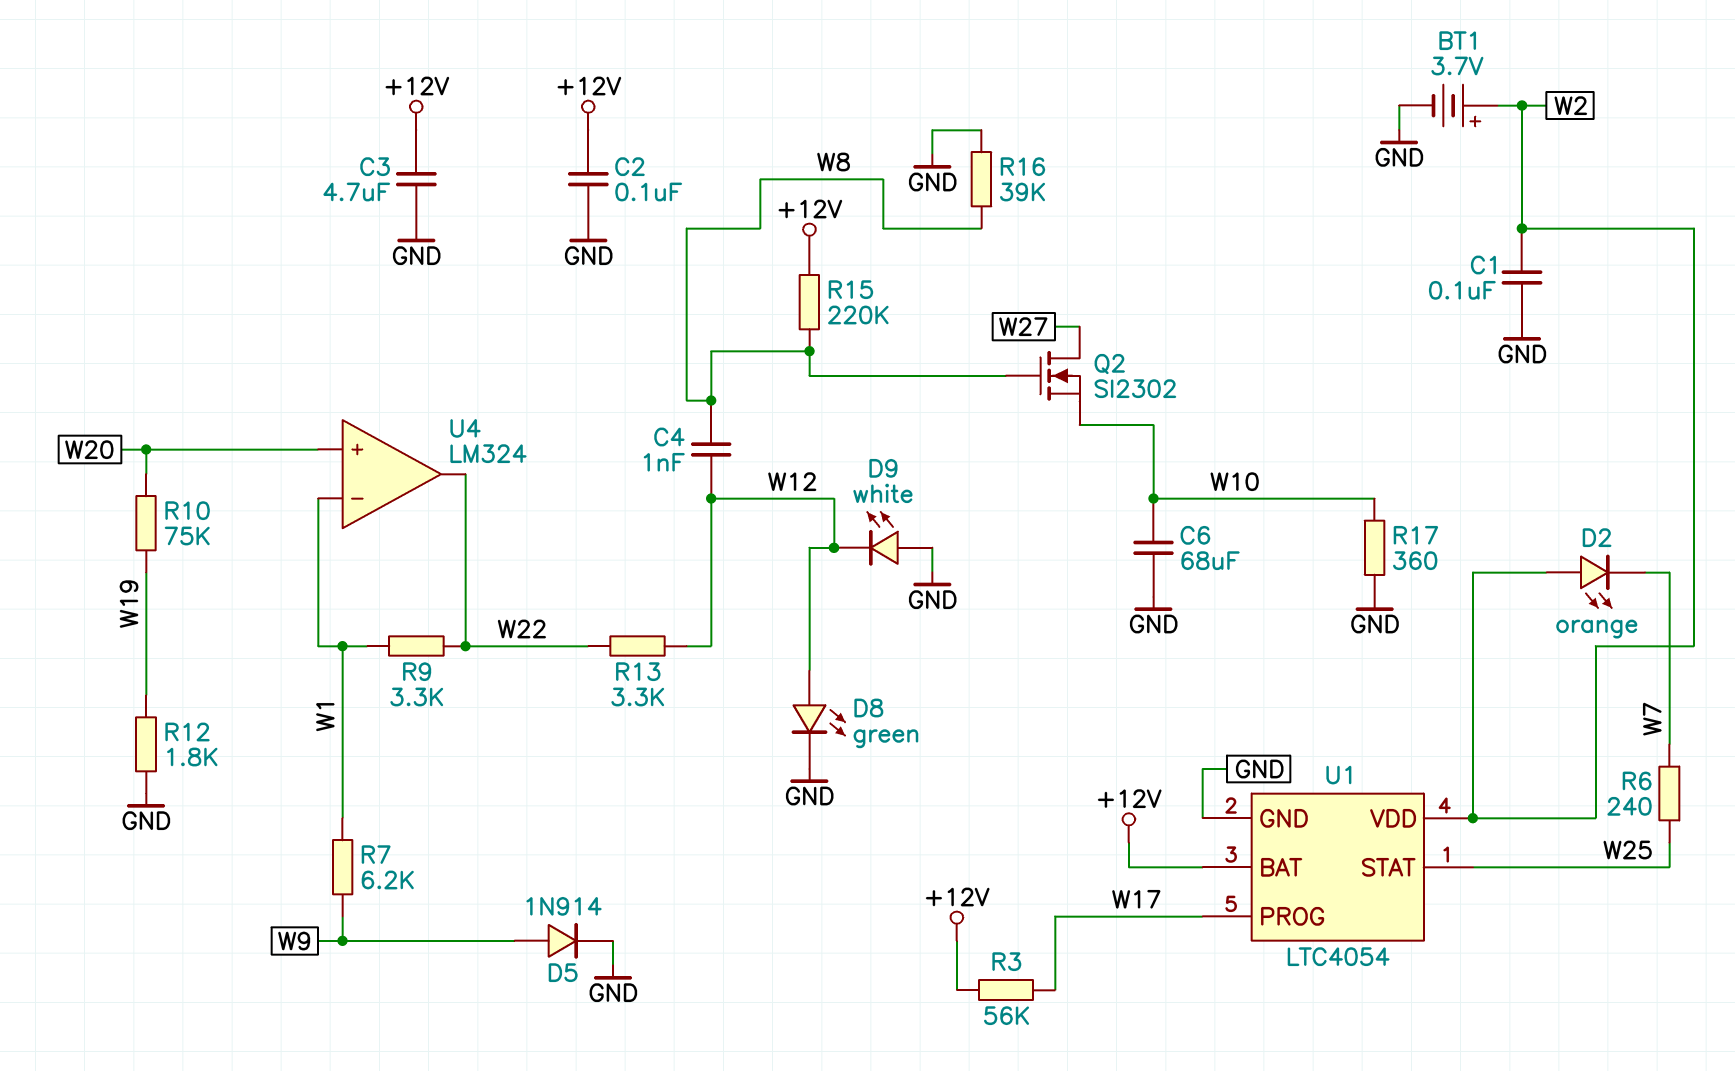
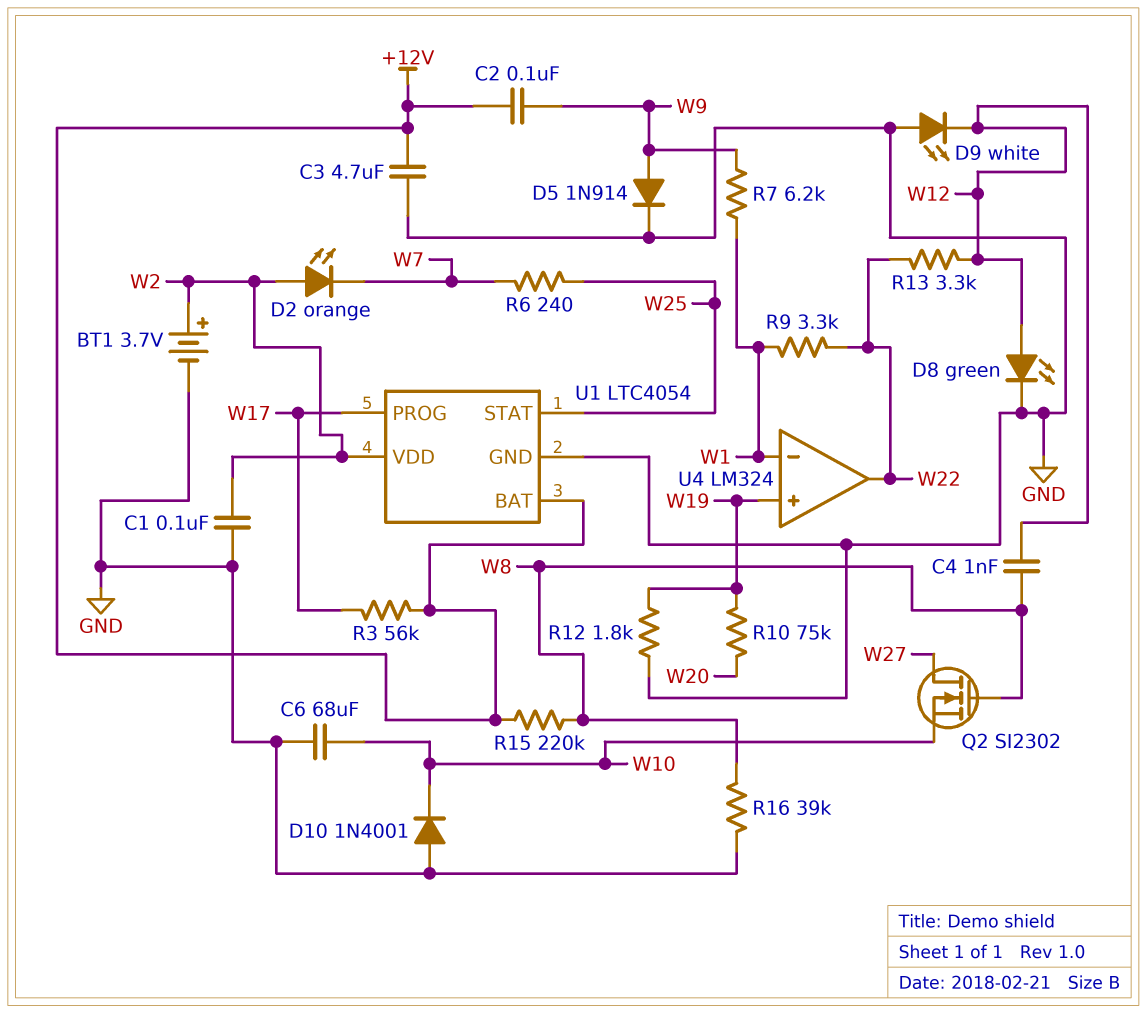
C2: 100nF (+12V, GND) -> 100nF (+12V, W9)
D10: none -> diode 1N4001 (A GND, K W10)
R17: 360 (GND, W10) -> none
U4 pin in+: W20 -> W19

